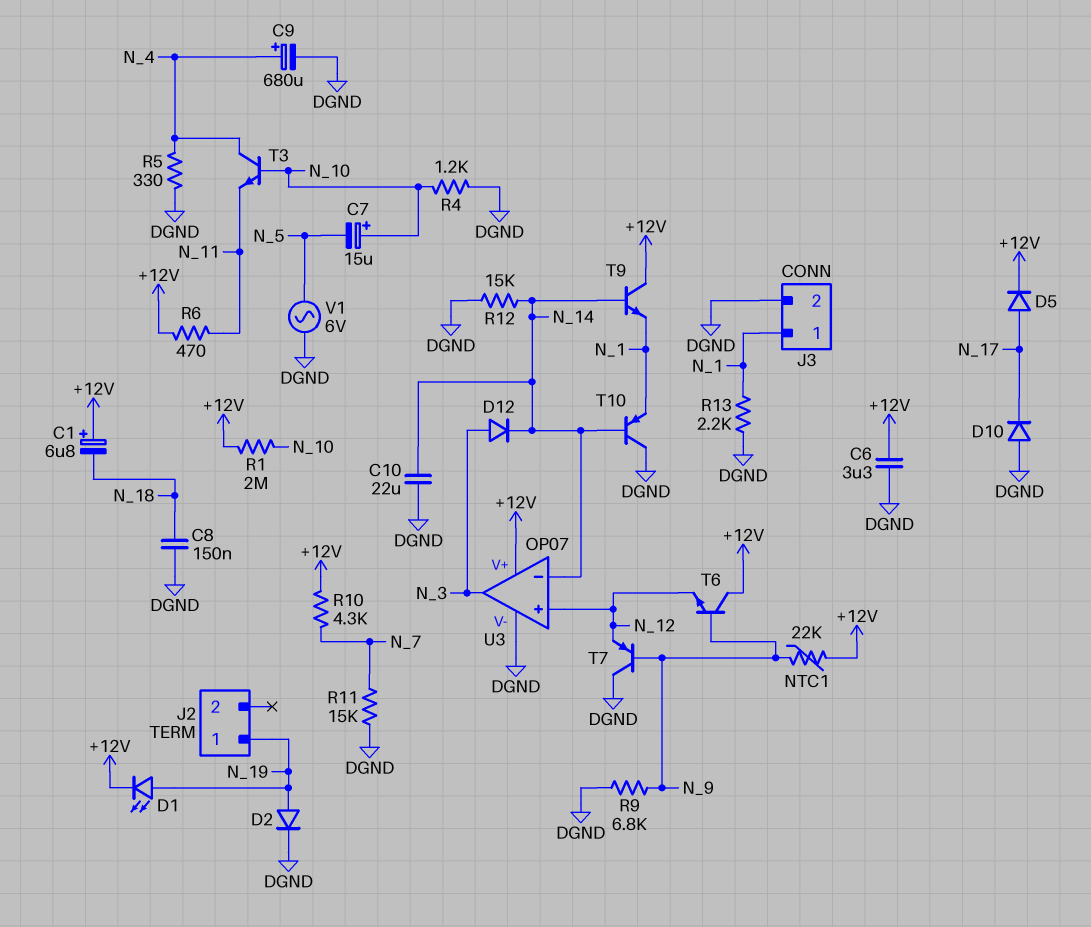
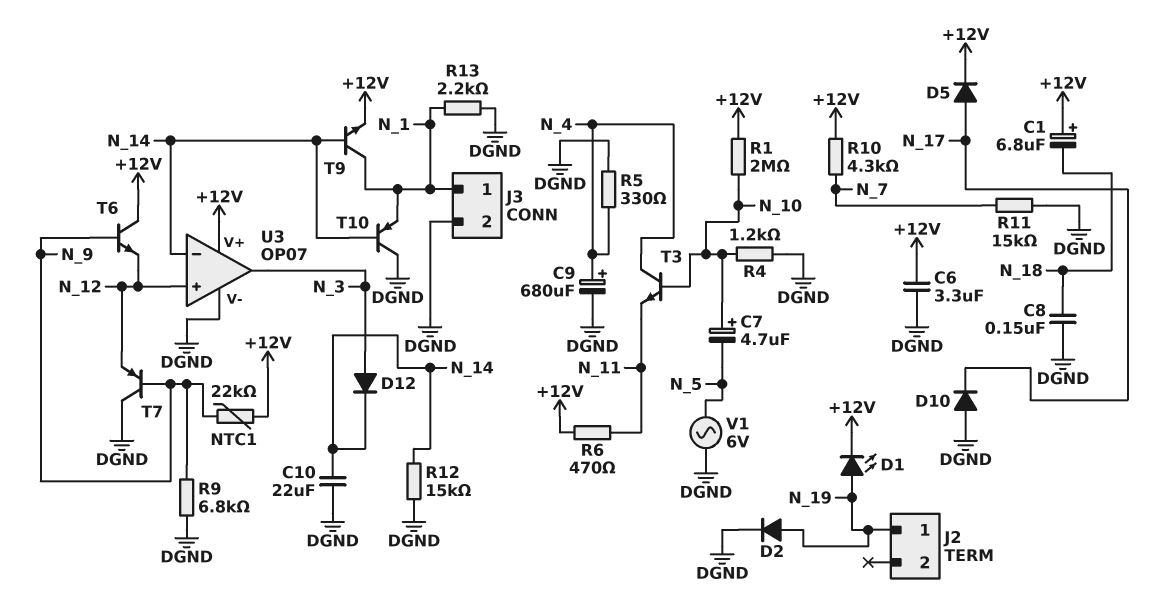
C7: 15uF (plus N_10, minus N_5) -> 4.7uF (plus N_10, minus N_5)
T9: NPN (B N_14, C +12V, E N_1) -> NPN (B N_14, C N_1, E +12V)

